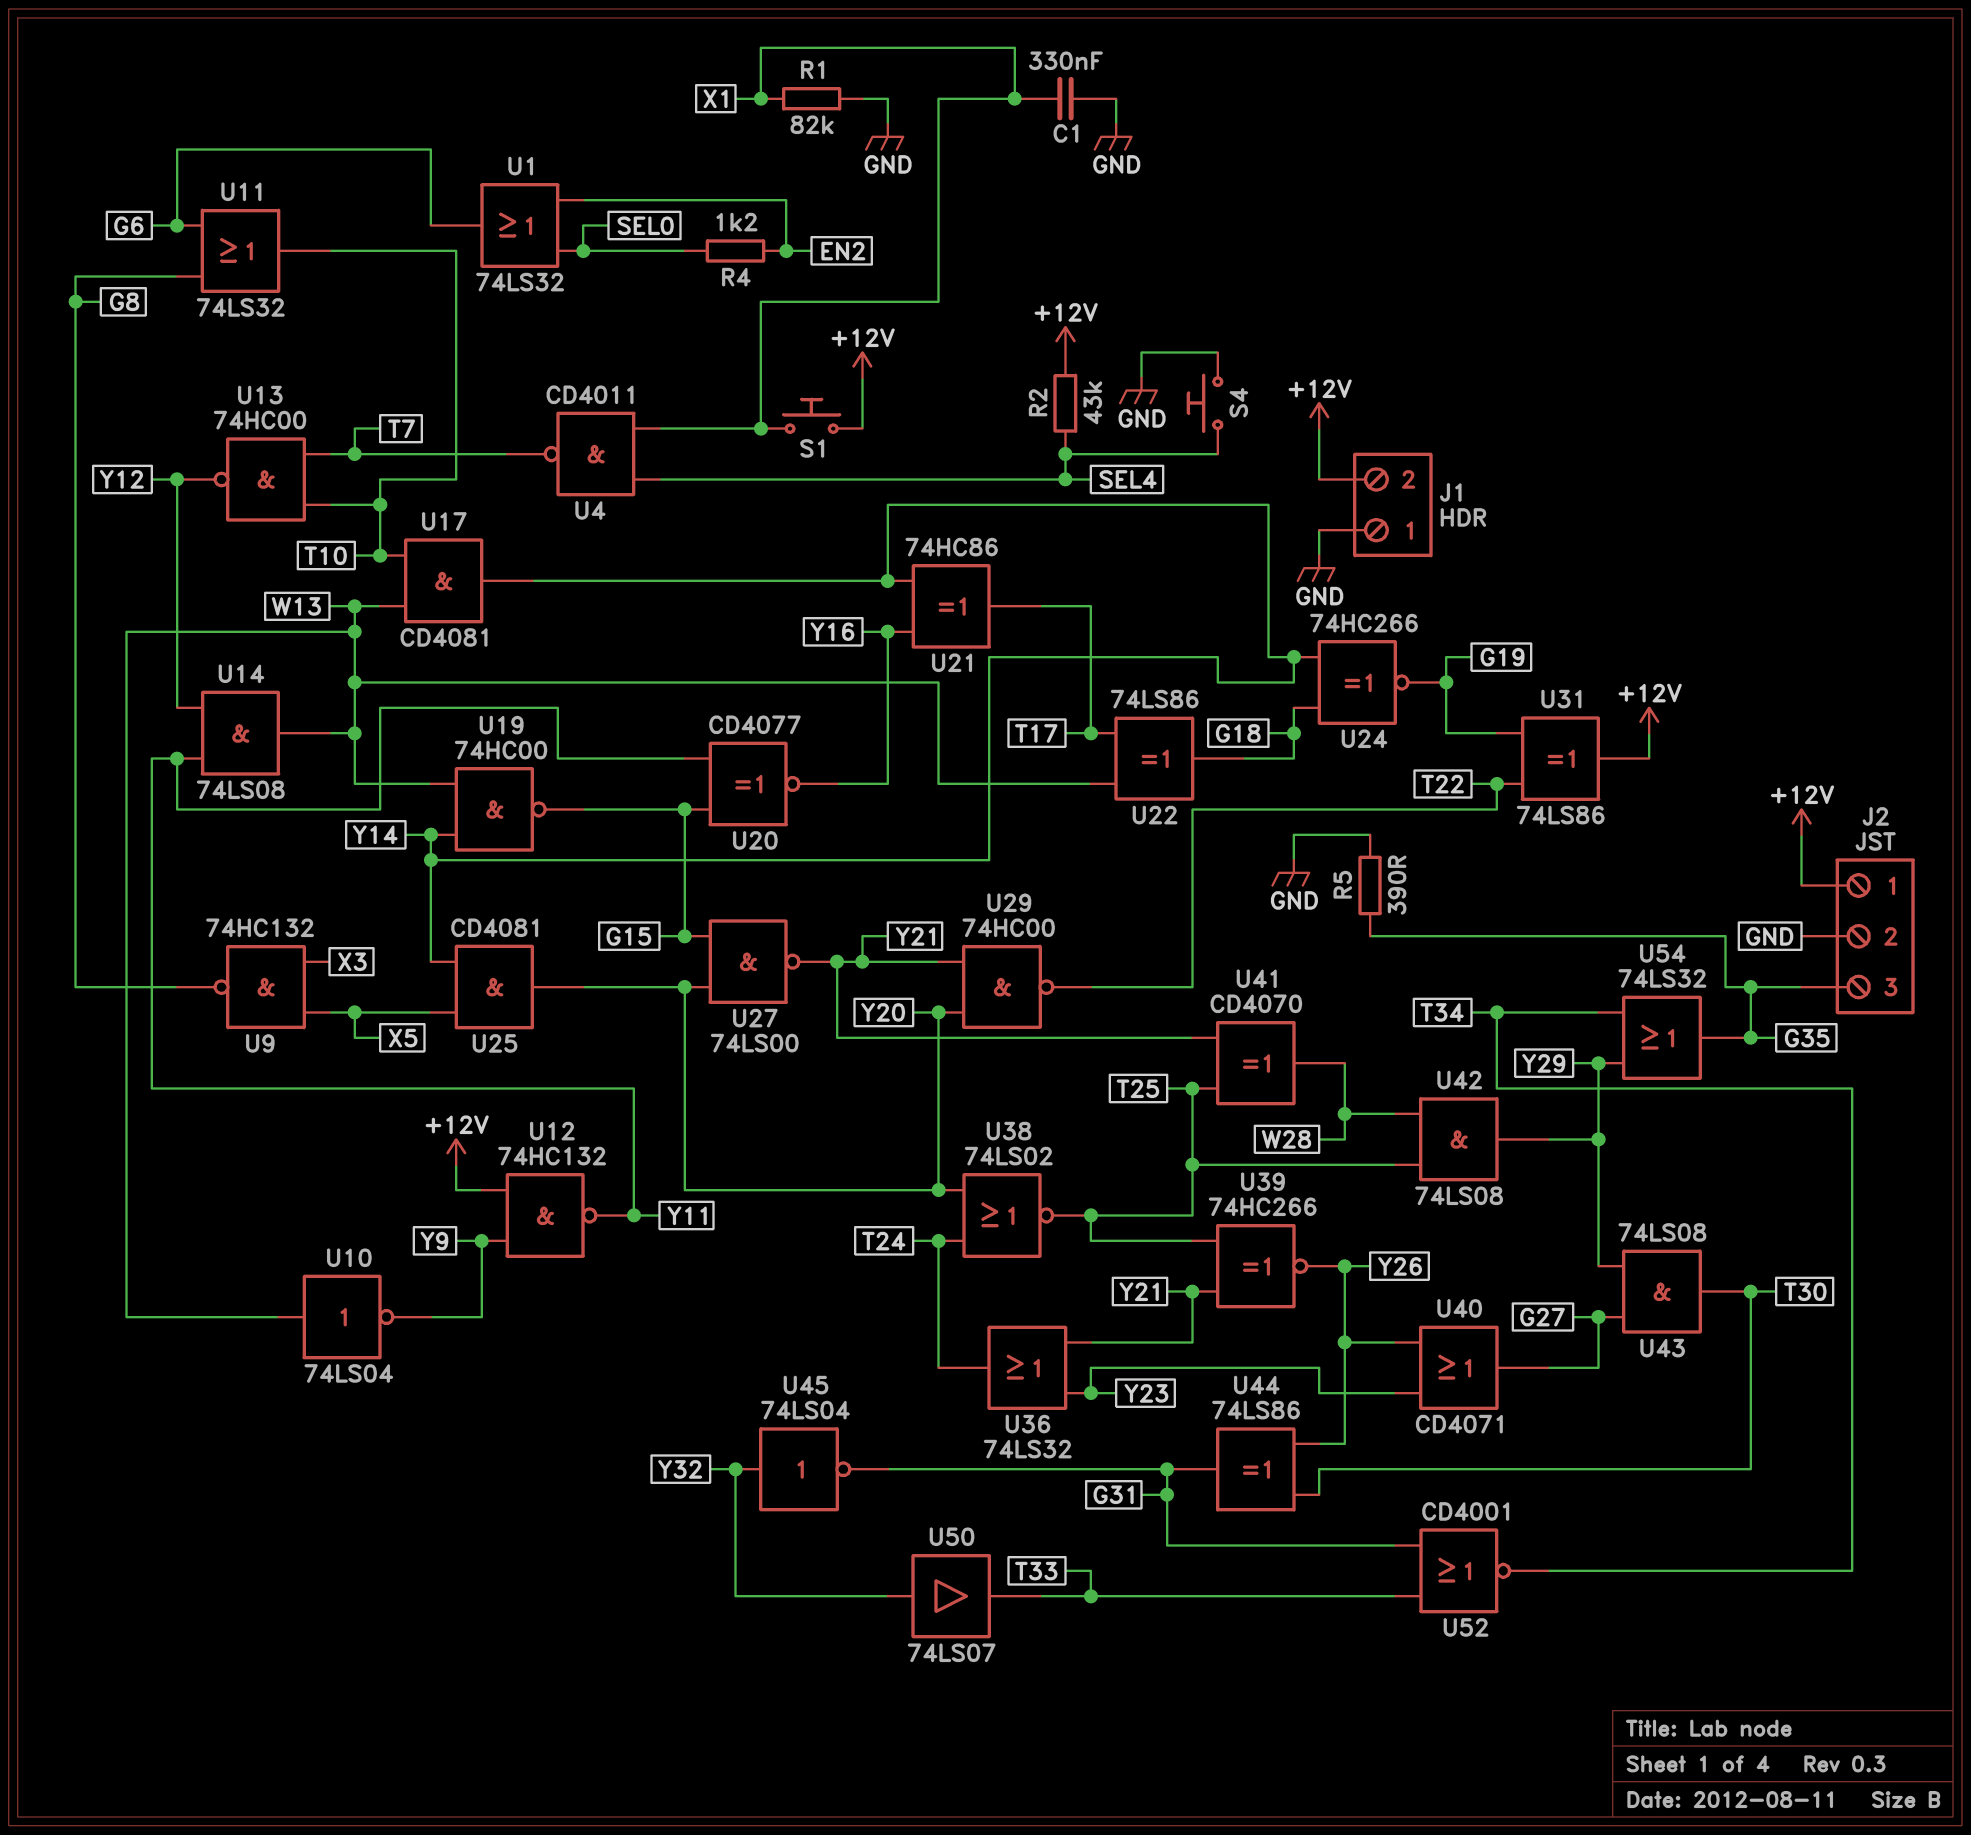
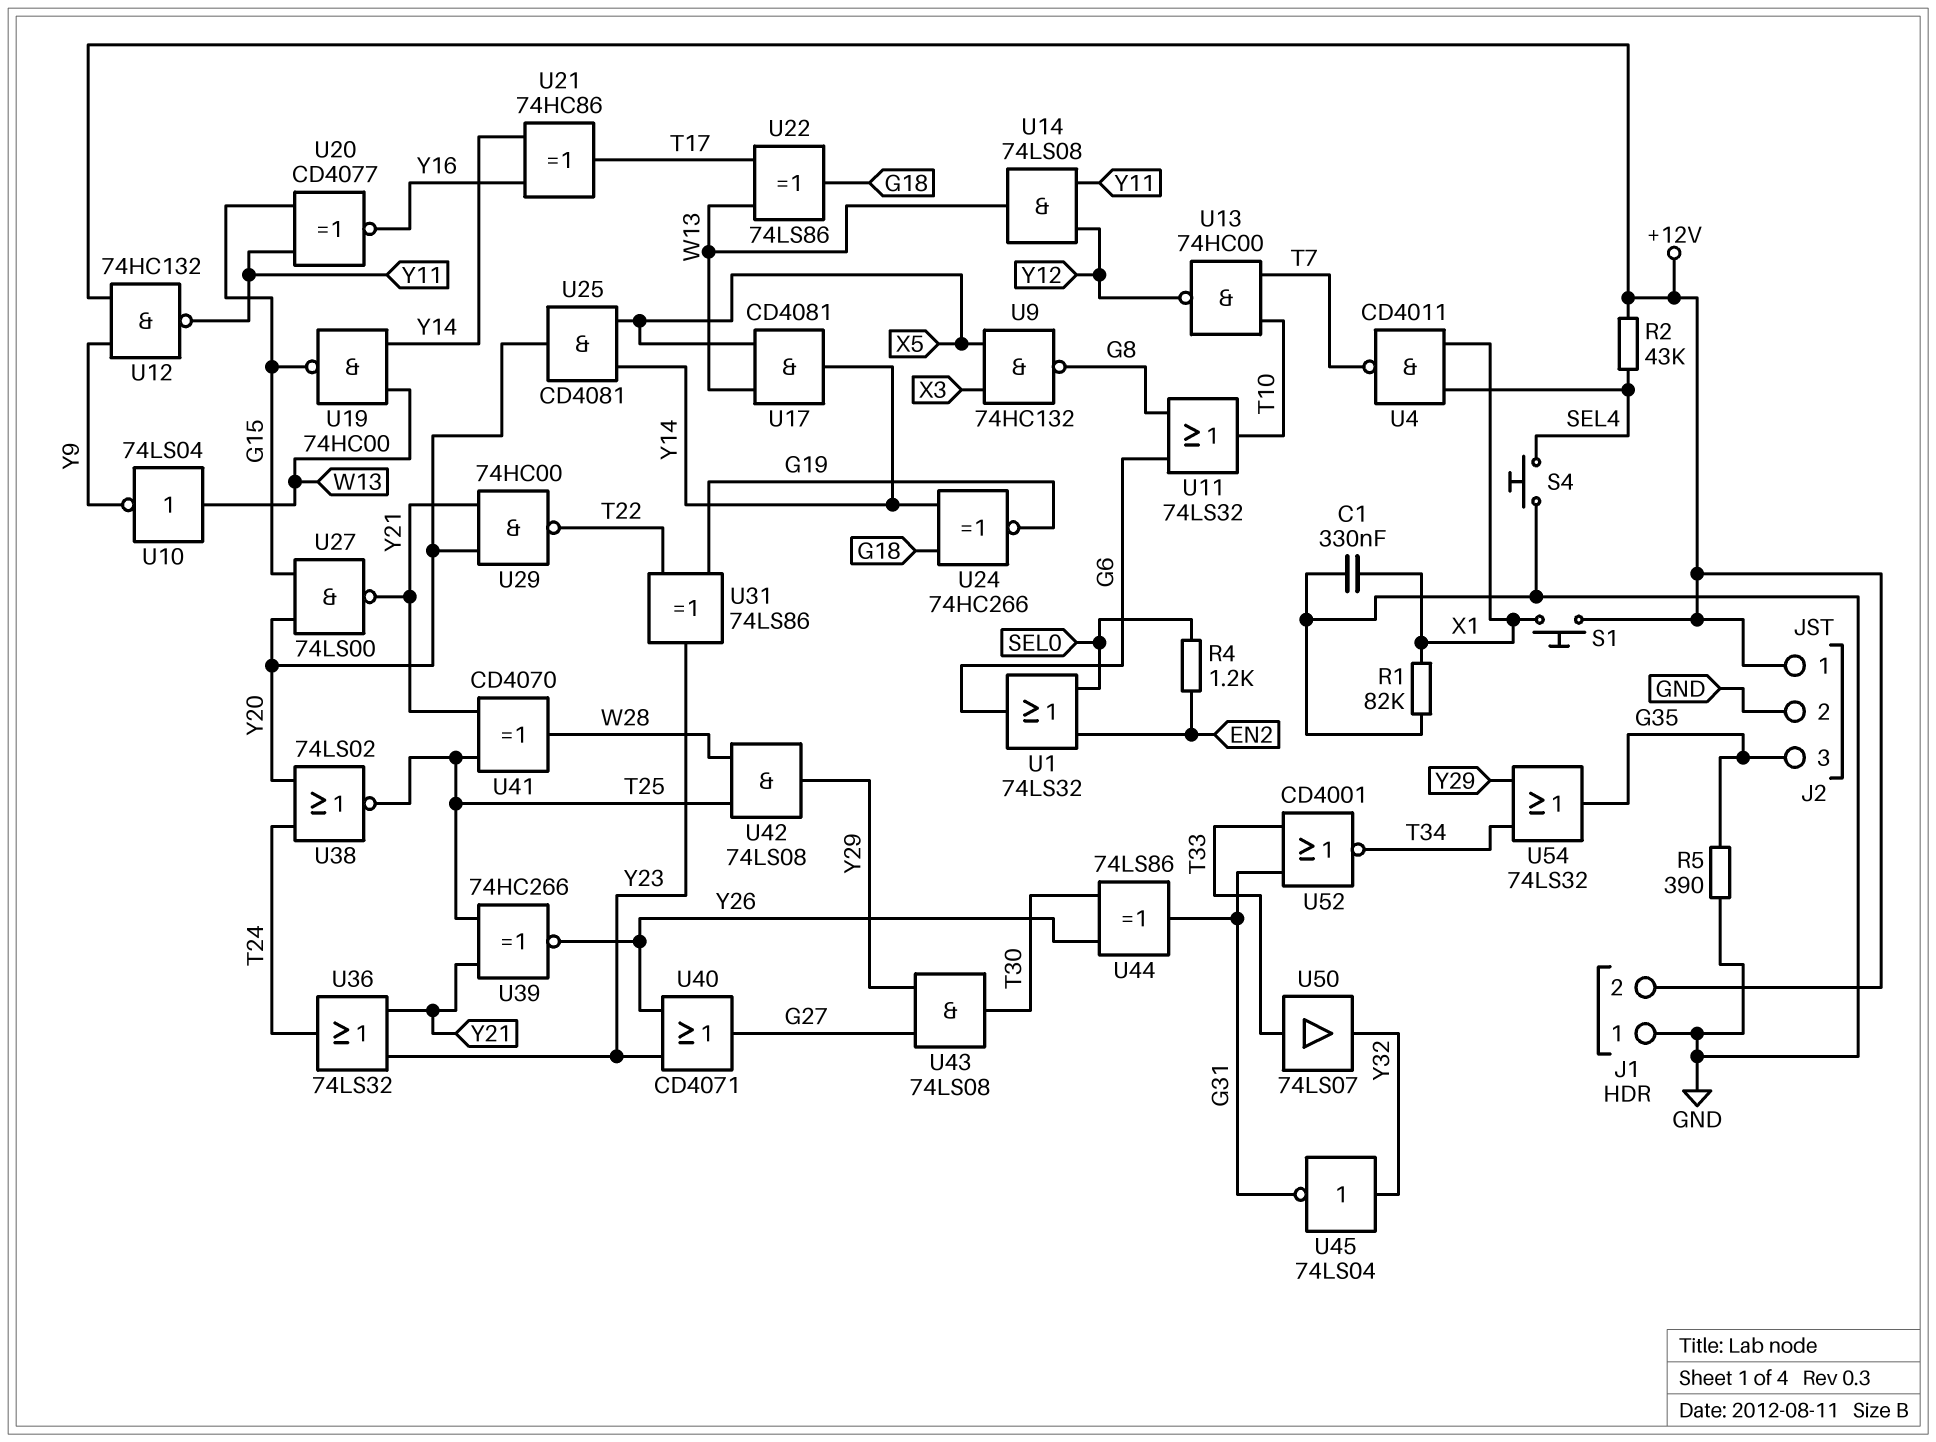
U17: AND CD4081 (in T10, in W13, out Y14) -> AND CD4081 (in W13, in X5, out Y14)
U31: XOR 74LS86 (in G19, in T22, out +12V) -> XOR 74LS86 (in G19, in T22, out Y23)
U50: buffer 74LS07 (in Y32, out T33) -> buffer 74LS07 (in T33, out Y32)

